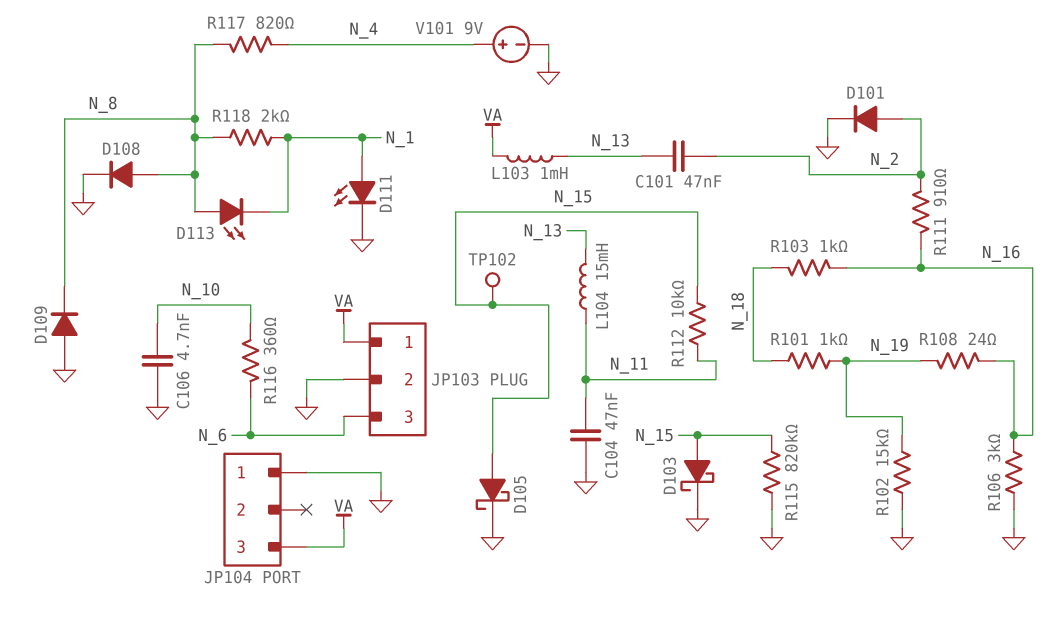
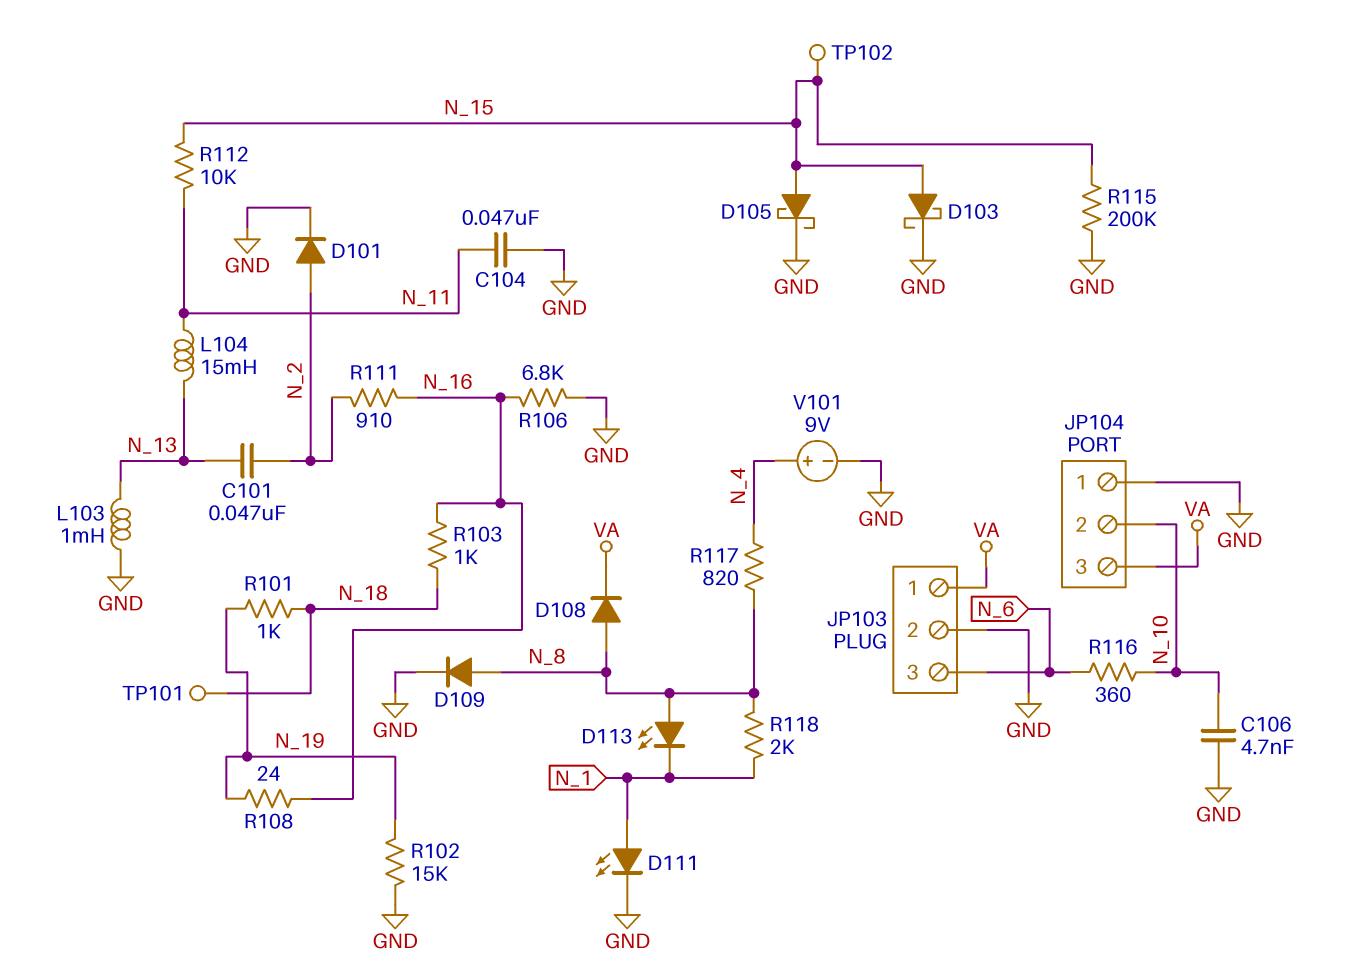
D108: diode (A N_8, K GND) -> diode (A N_8, K VA)
D109: diode (A GND, K N_8) -> diode (A N_8, K GND)
JP104 pin 2: none -> N_10
L103: 1mH (N_13, VA) -> 1mH (GND, N_13)
R106: 3k (GND, N_16) -> 6.8k (GND, N_16)
R115: 820k (GND, N_15) -> 200k (GND, N_15)
TP101: none -> test point (N_18)

